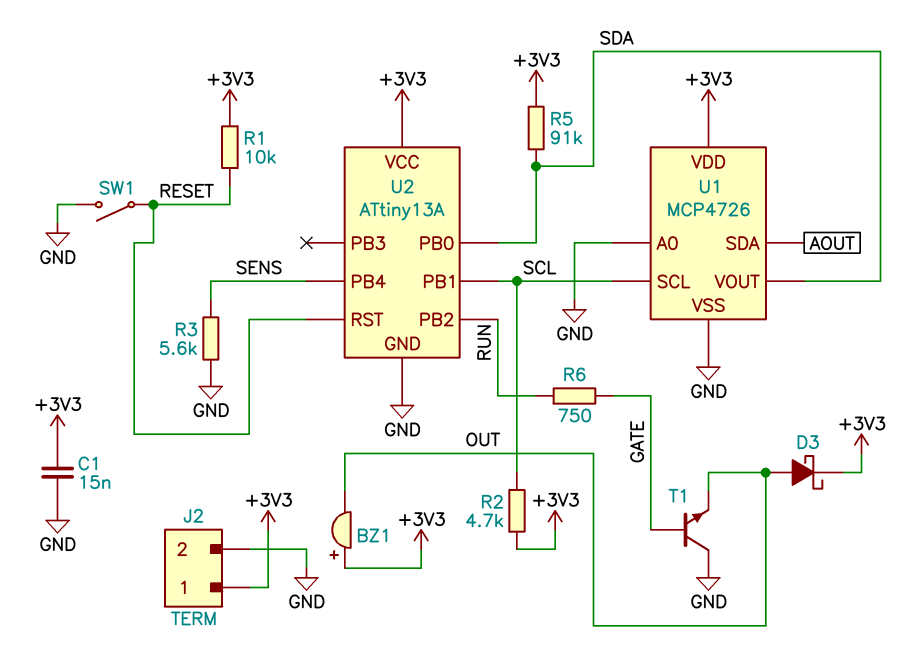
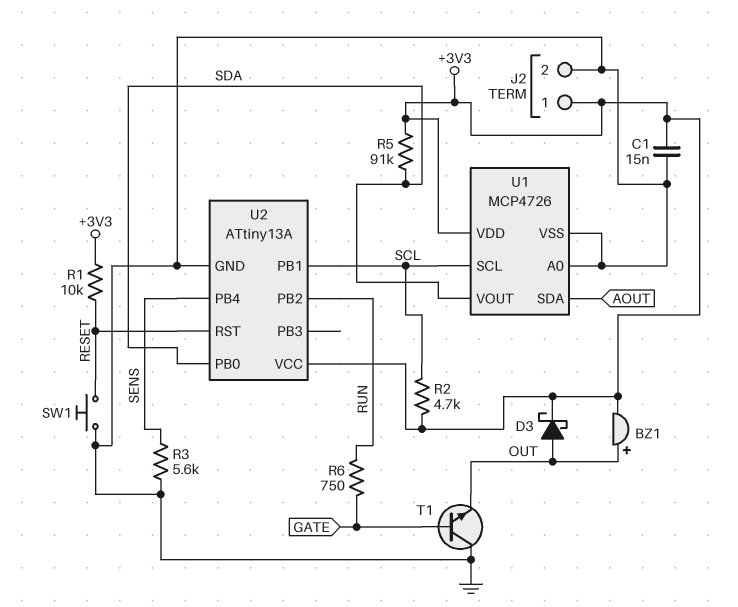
BZ1: buzzer (plus +3V3, minus OUT) -> buzzer (plus OUT, minus +3V3)
SW1: switch (GND, RESET) -> button (GND, RESET)

